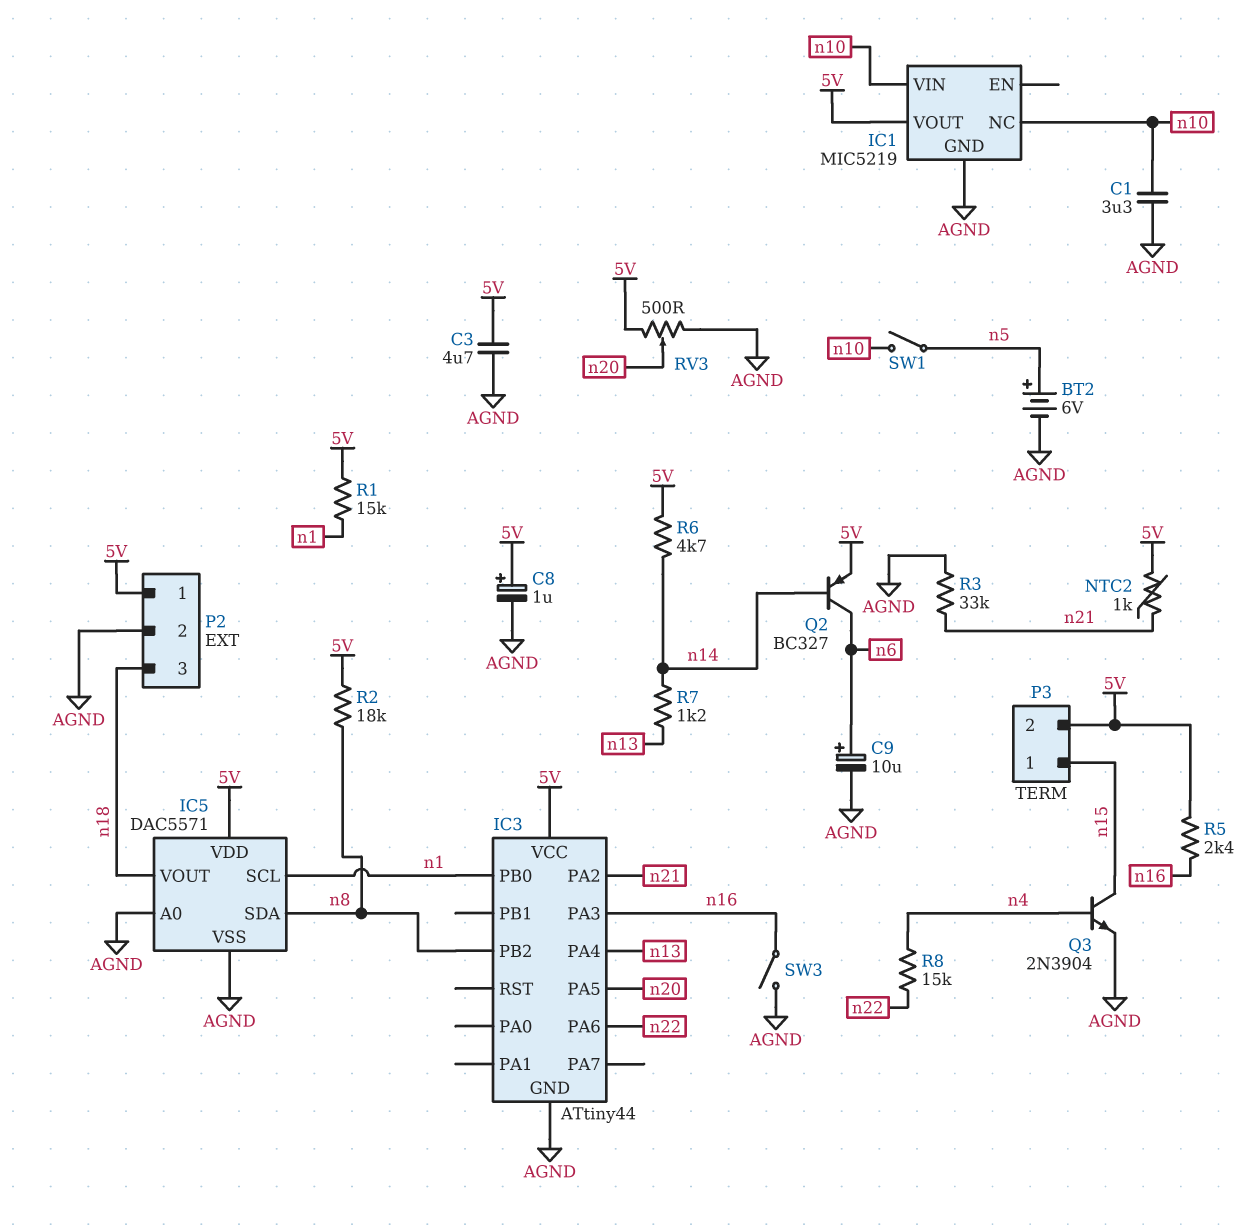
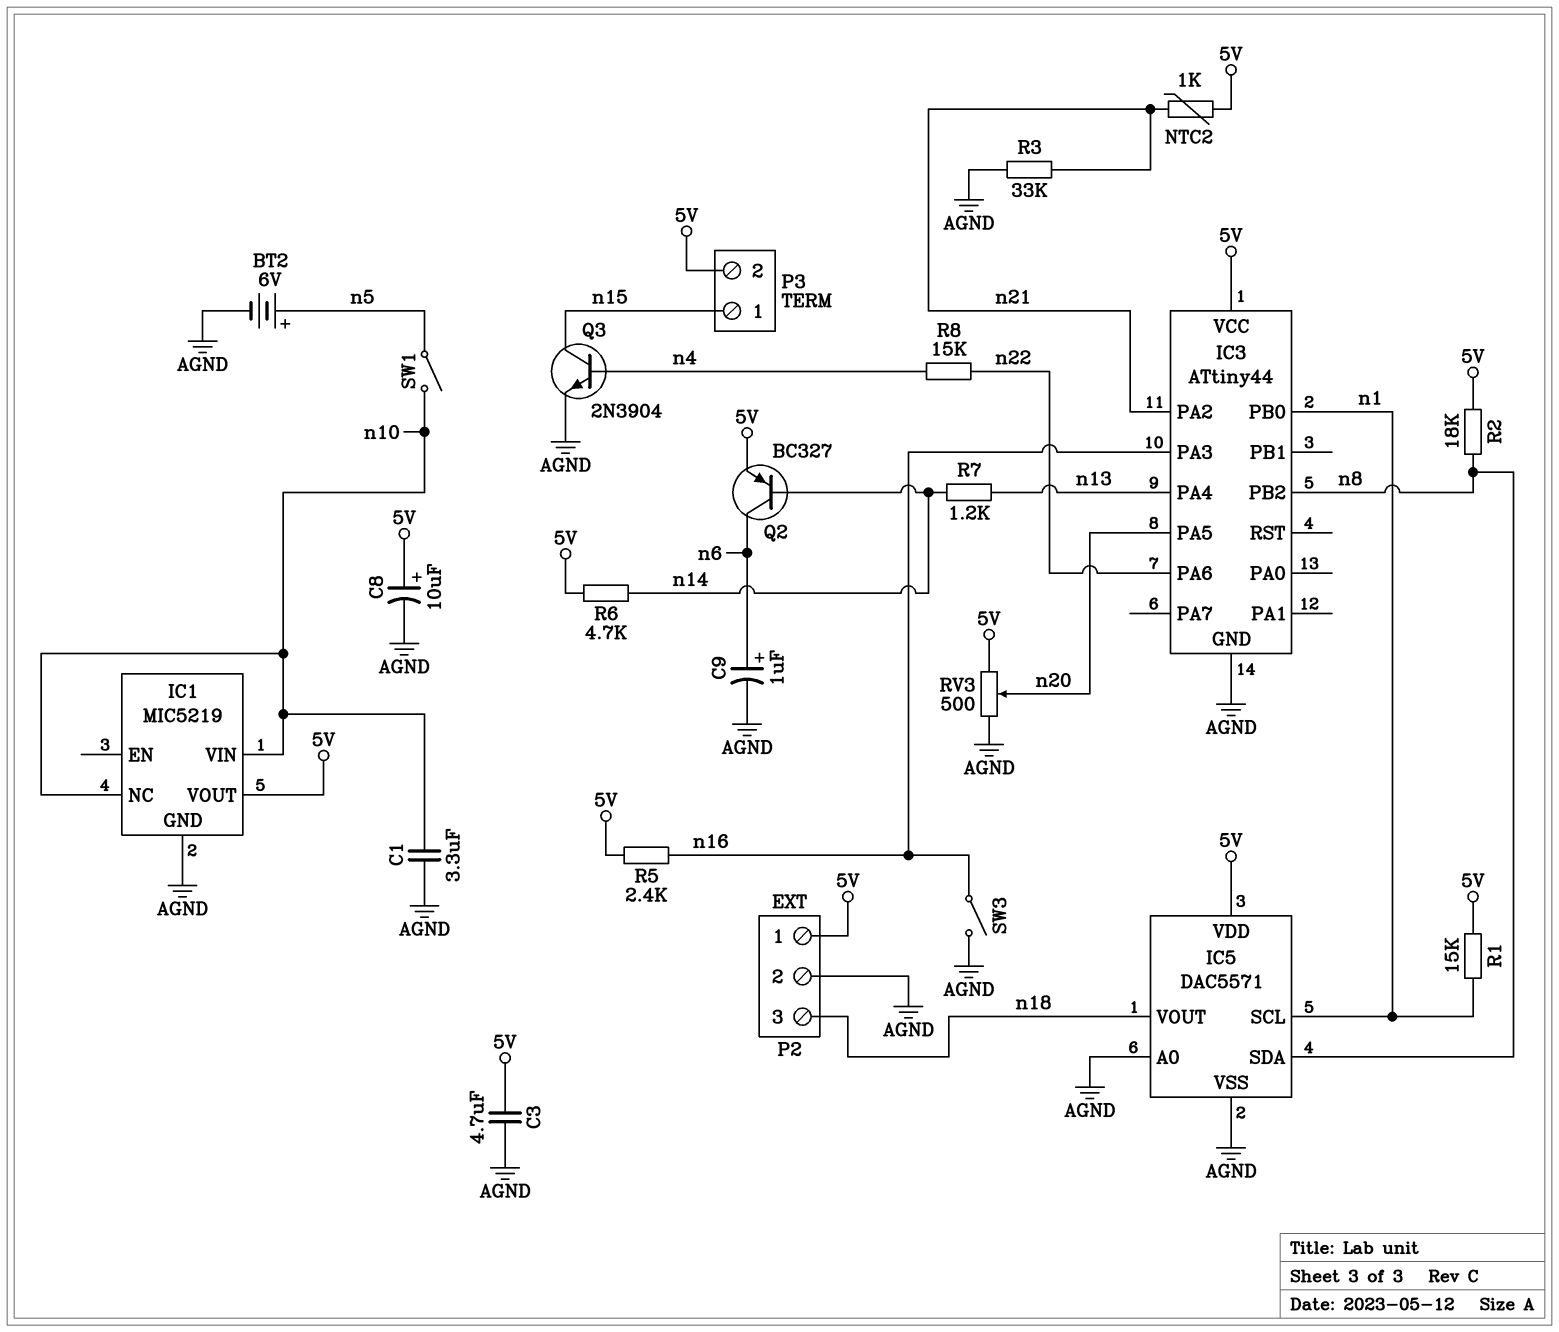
C8: 1uF (plus 5V, minus AGND) -> 10uF (plus 5V, minus AGND)
C9: 10uF (plus n6, minus AGND) -> 1uF (plus n6, minus AGND)

